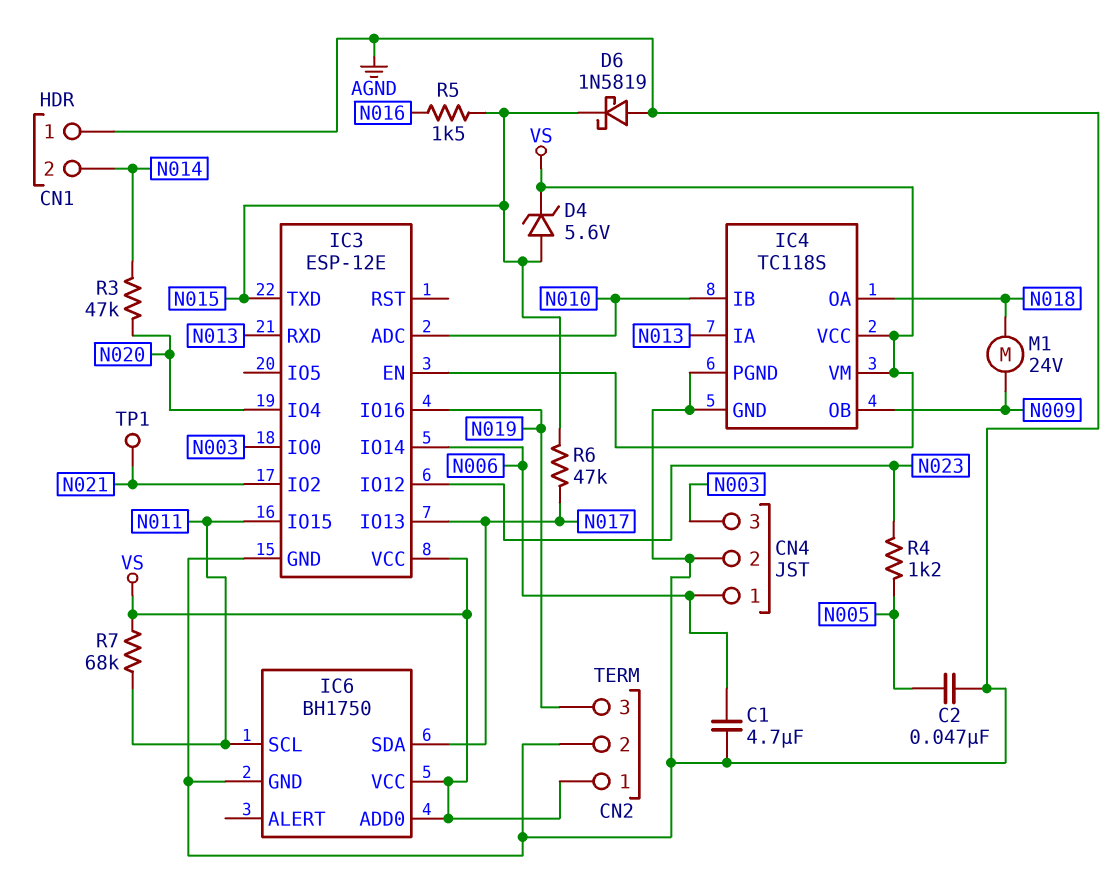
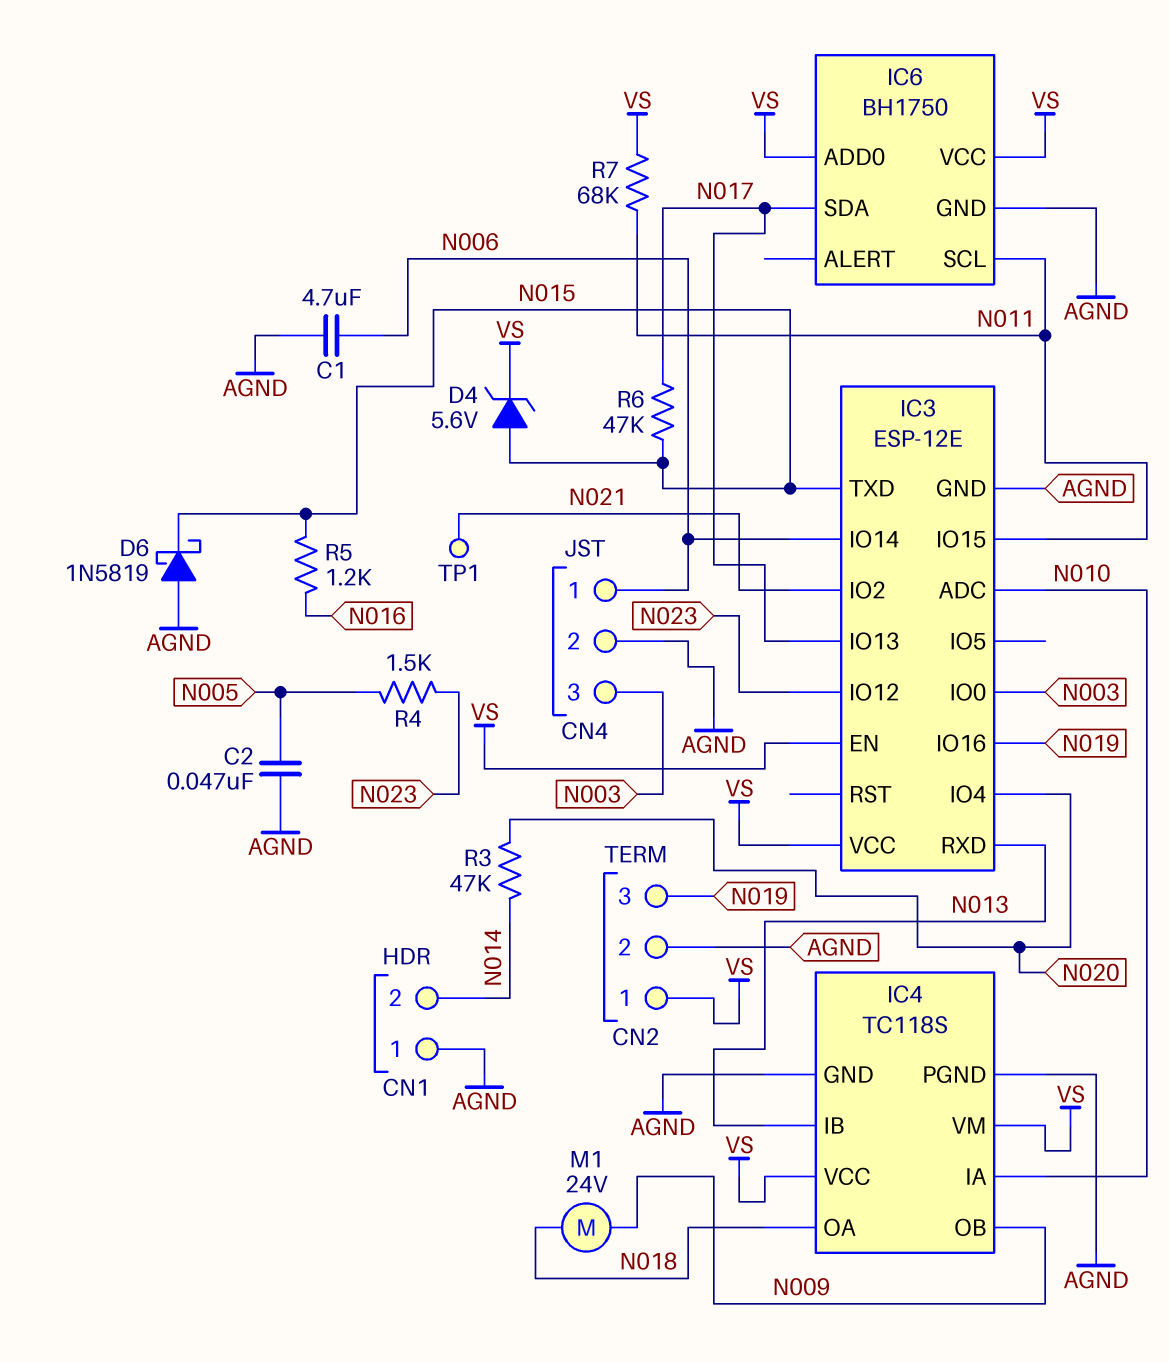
IC4 pin IA: N013 -> N010
IC4 pin IB: N010 -> N013
R4: 1.2k (N005, N023) -> 1.5k (N005, N023)
R5: 1.5k (N015, N016) -> 1.2k (N015, N016)

